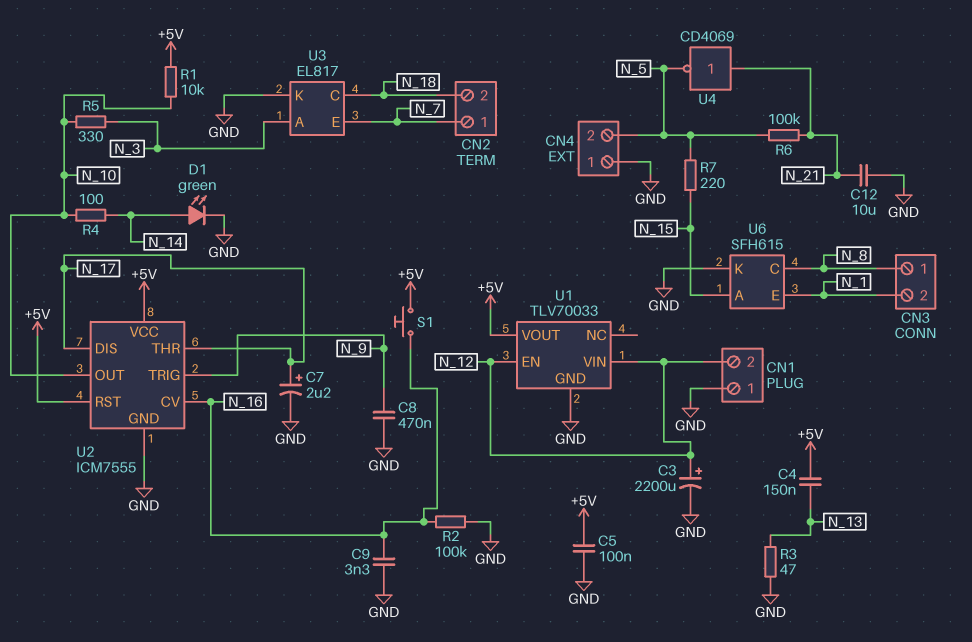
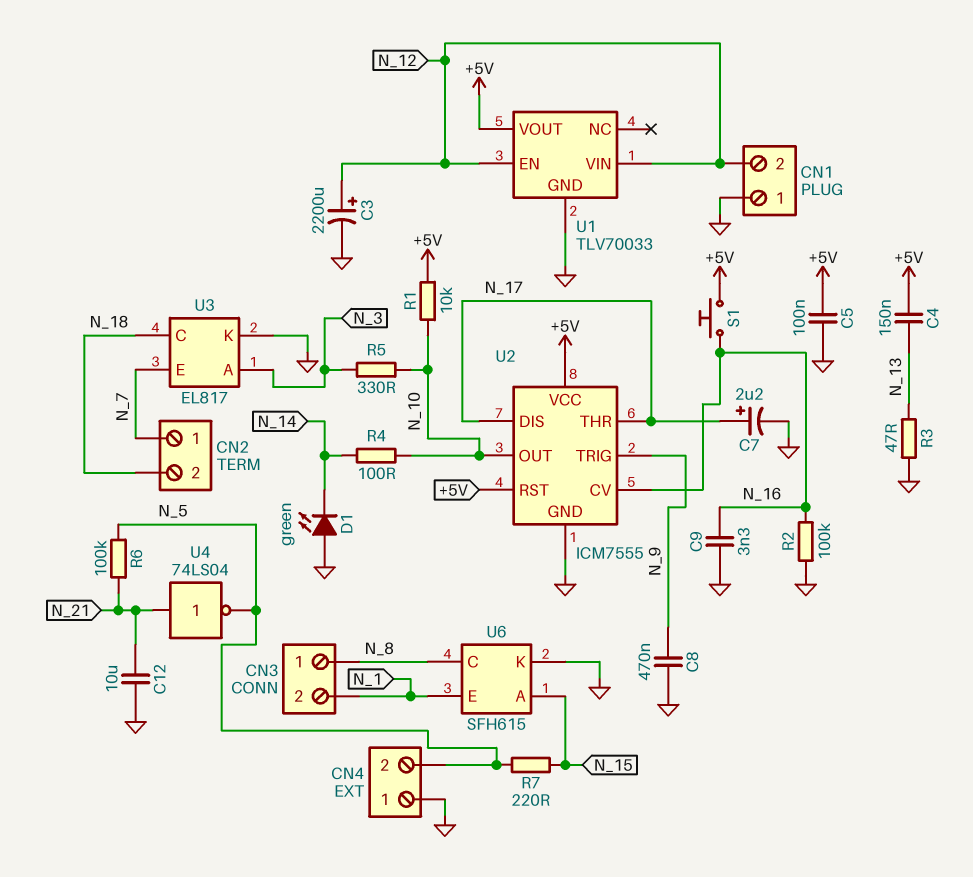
D1: LED green (A N_14, K GND) -> LED green (A GND, K N_14)
U4: NOT CD4069 (in N_21, out N_5) -> NOT 74LS04 (in N_21, out N_5)

